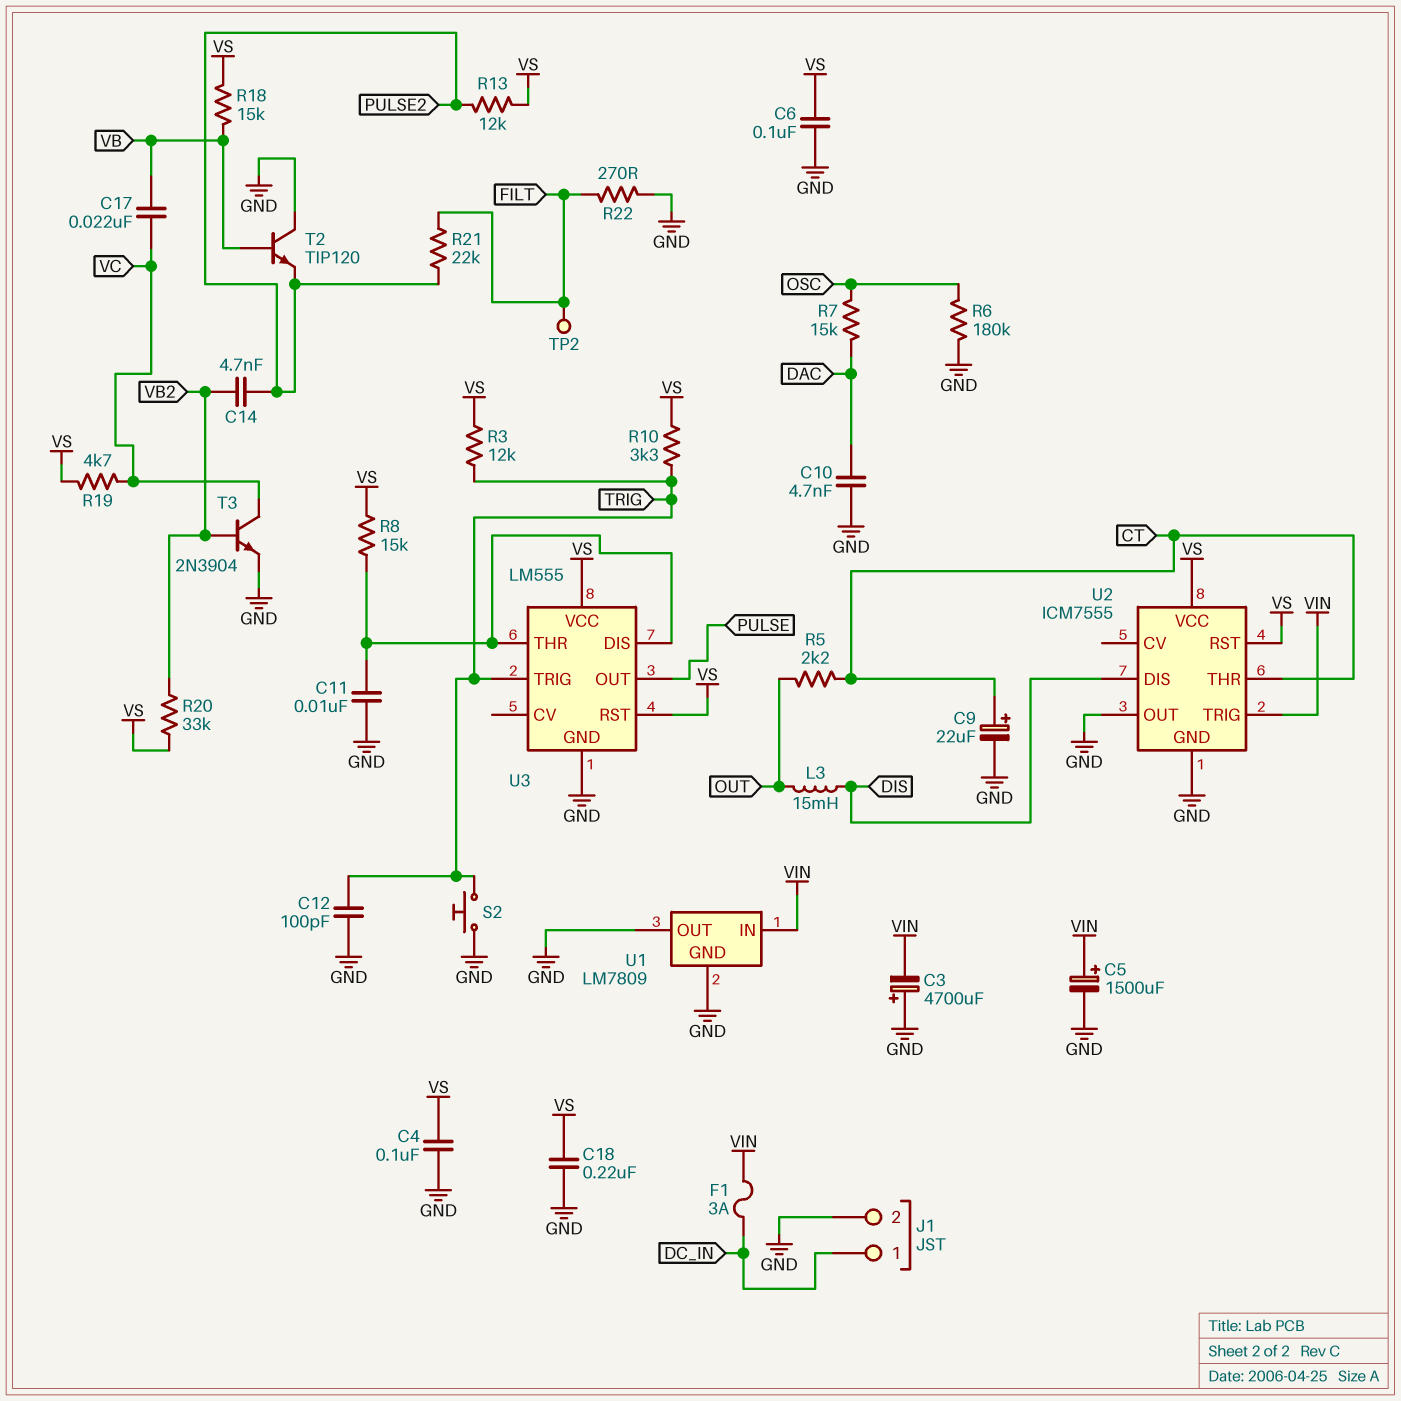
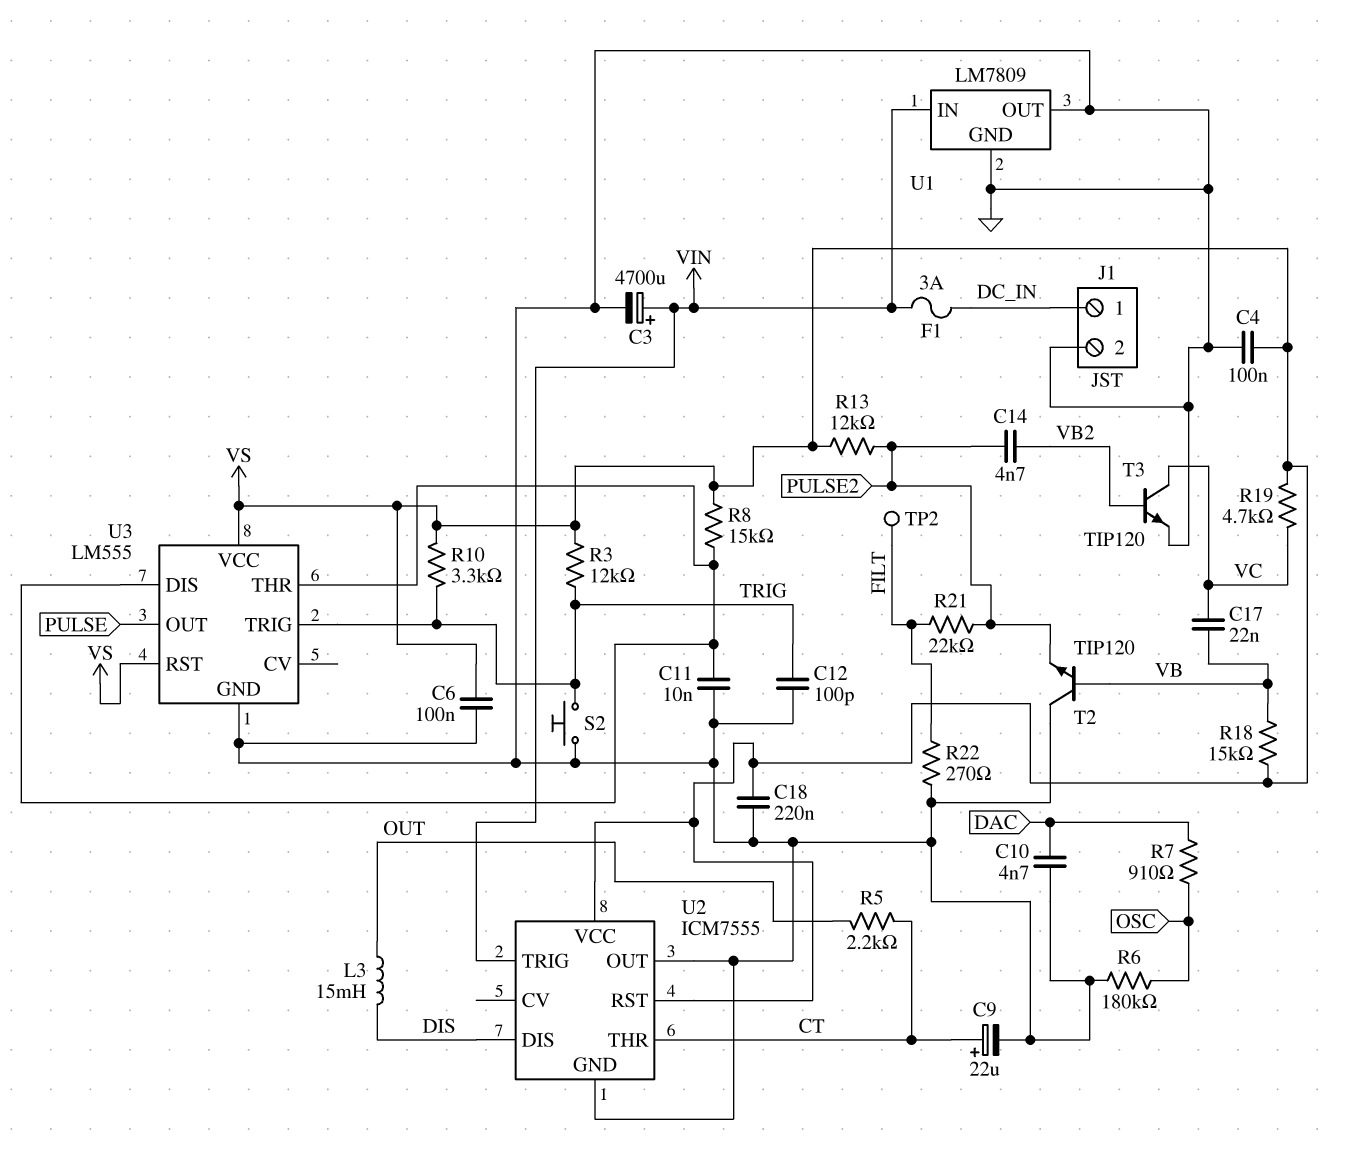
C3: 4700uF (plus GND, minus VIN) -> 4700uF (plus VIN, minus GND)
C5: 1500uF (plus VIN, minus GND) -> none
R7: 15k (DAC, OSC) -> 910 (DAC, OSC)
R20: 33k (VB2, VS) -> none
T3: NPN 2N3904 (B VB2, C VC, E GND) -> NPN TIP120 (B VB2, C VC, E GND)

